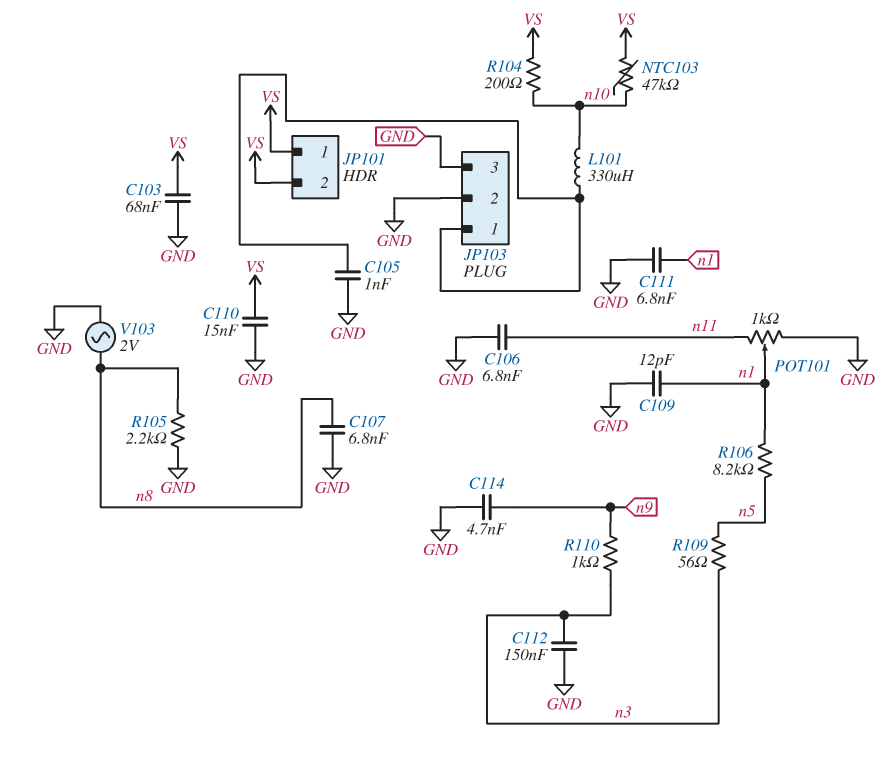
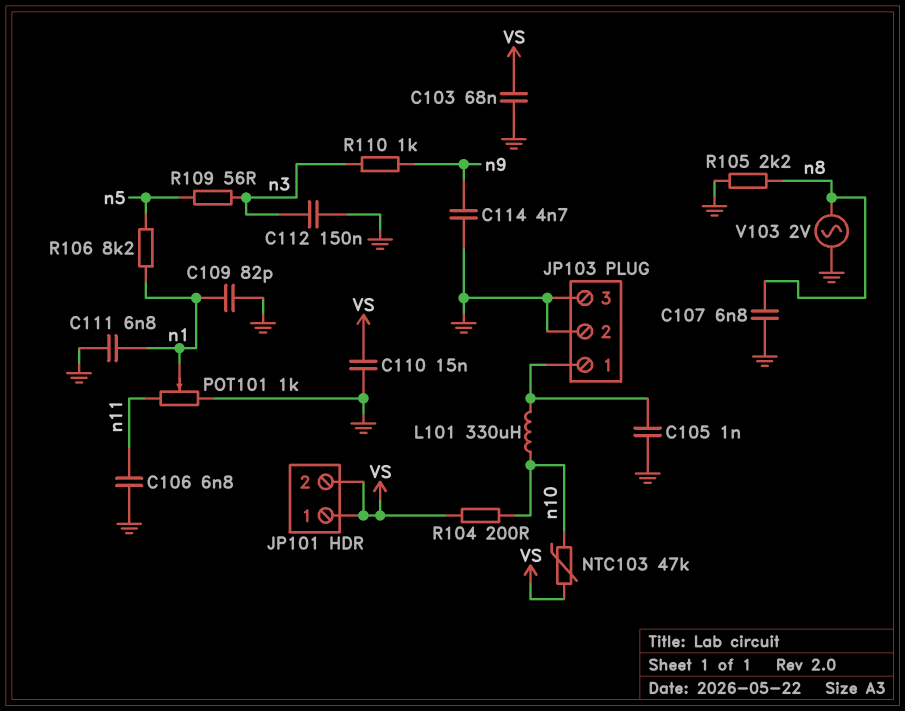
C109: 12pF (GND, n1) -> 82pF (GND, n1)

